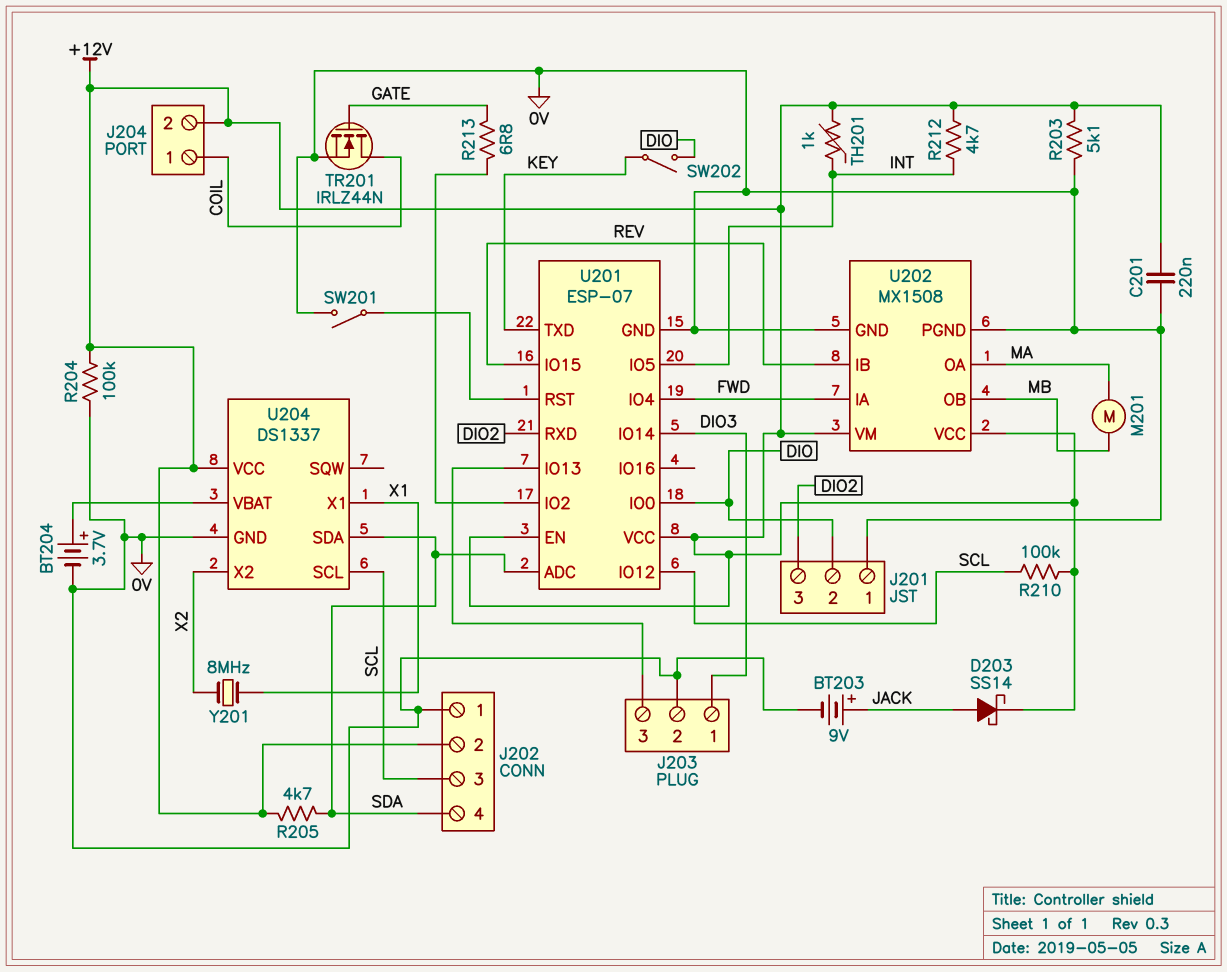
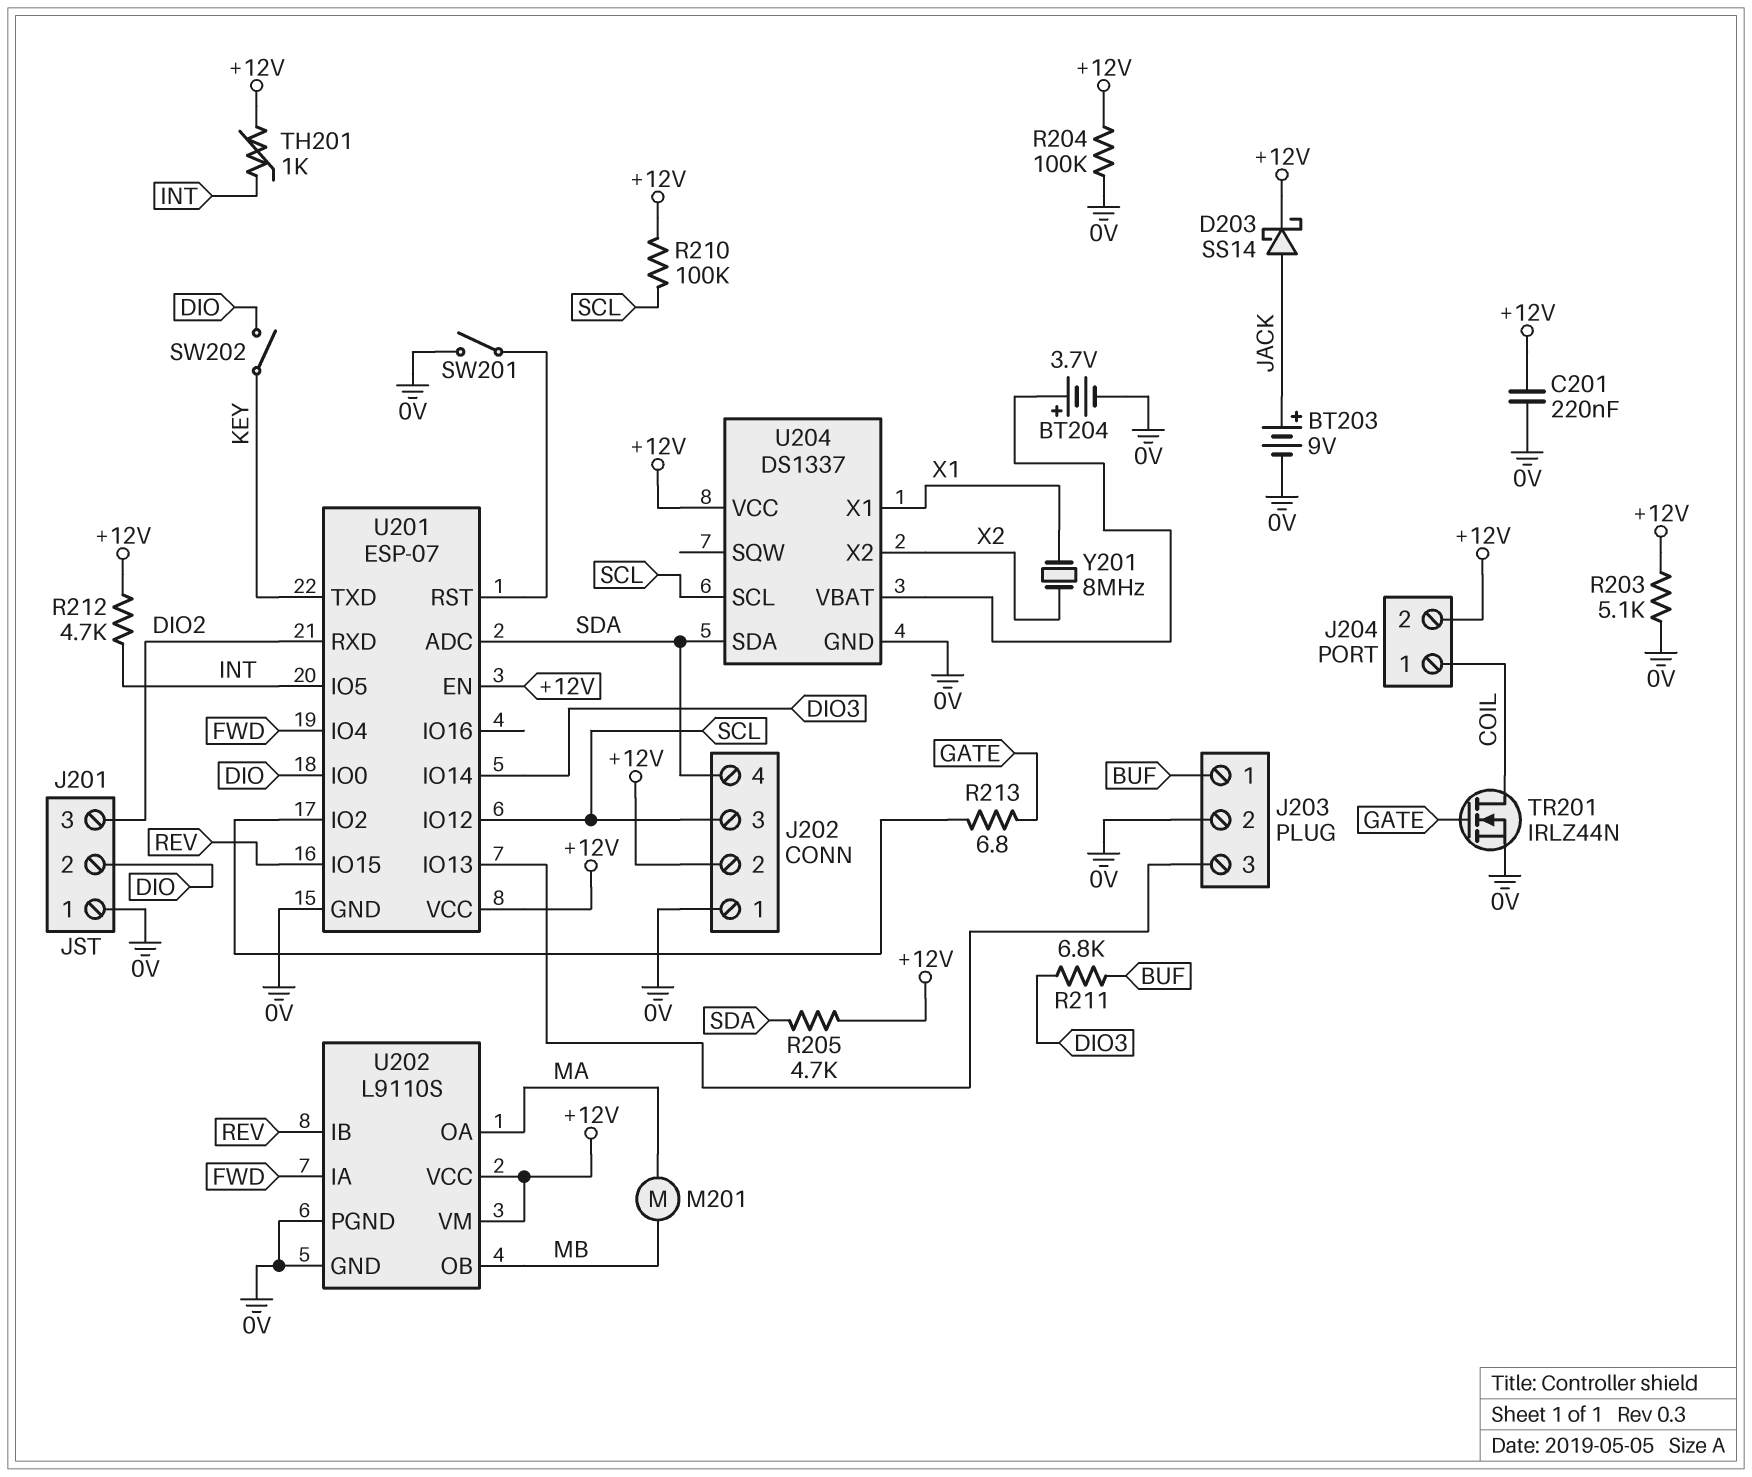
J203 pin 1: DIO3 -> BUF
R211: none -> 6.8k (BUF, DIO3)
U202: MX1508 -> L9110S

